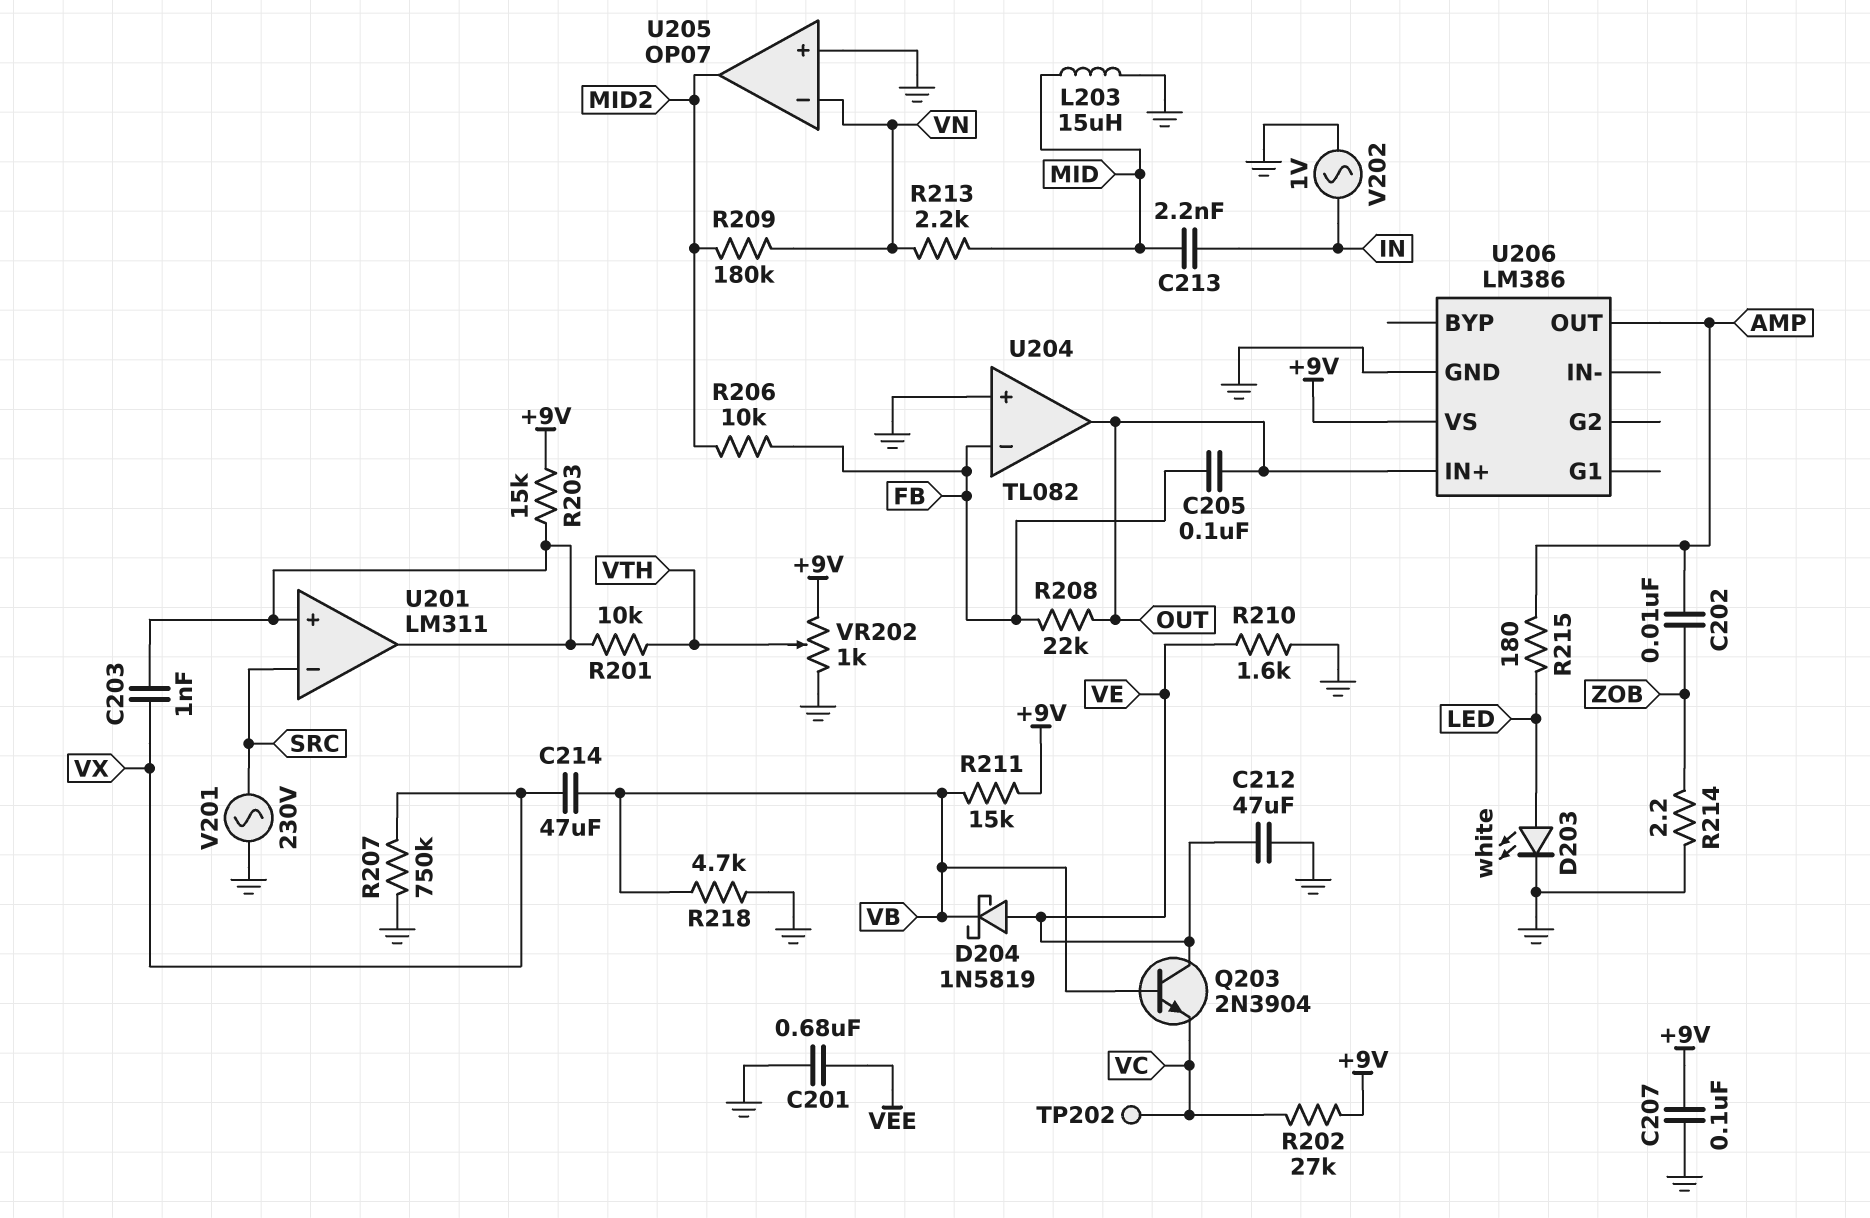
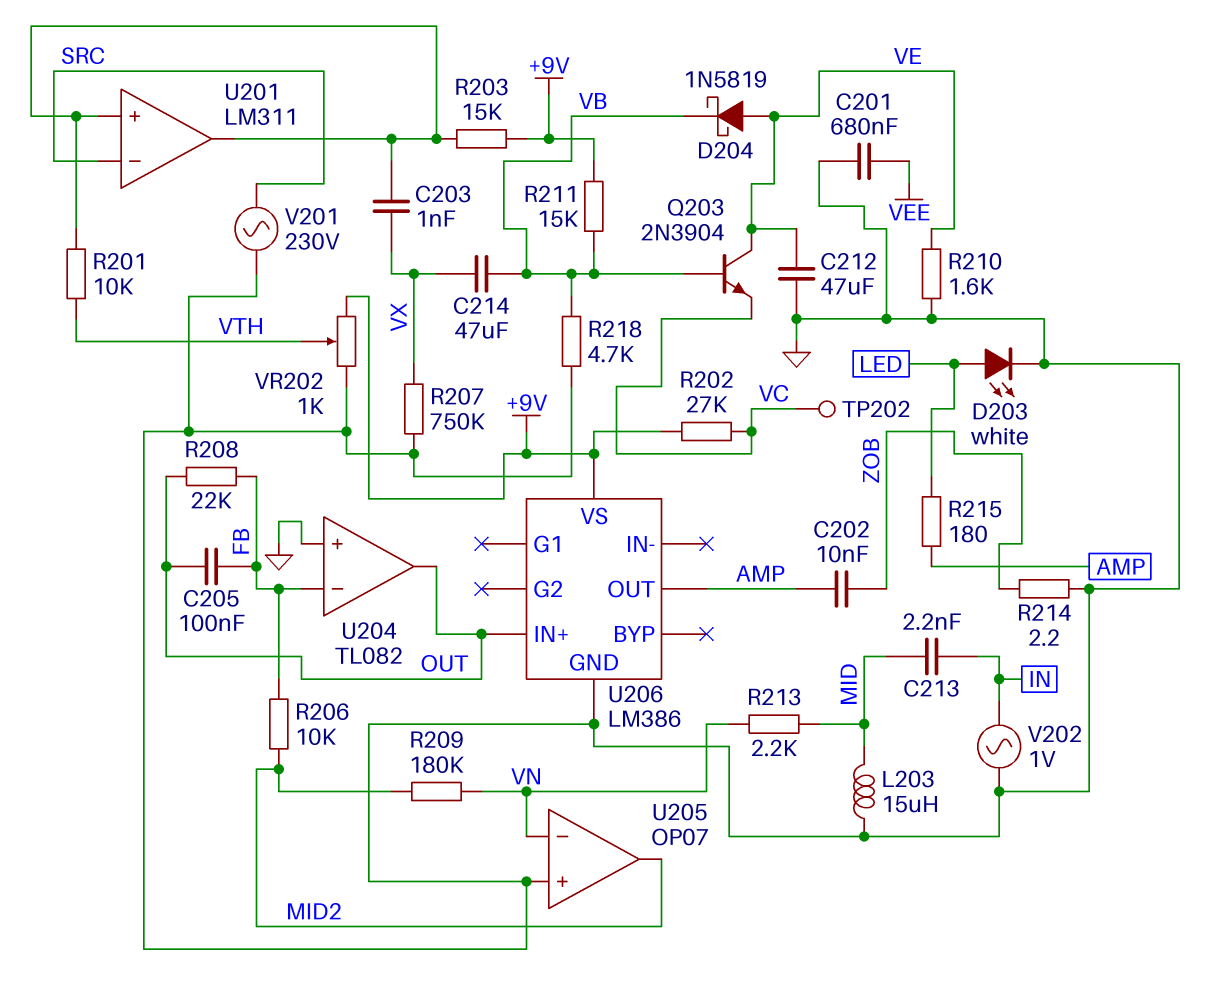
C207: 100nF (+9V, GND) -> none

